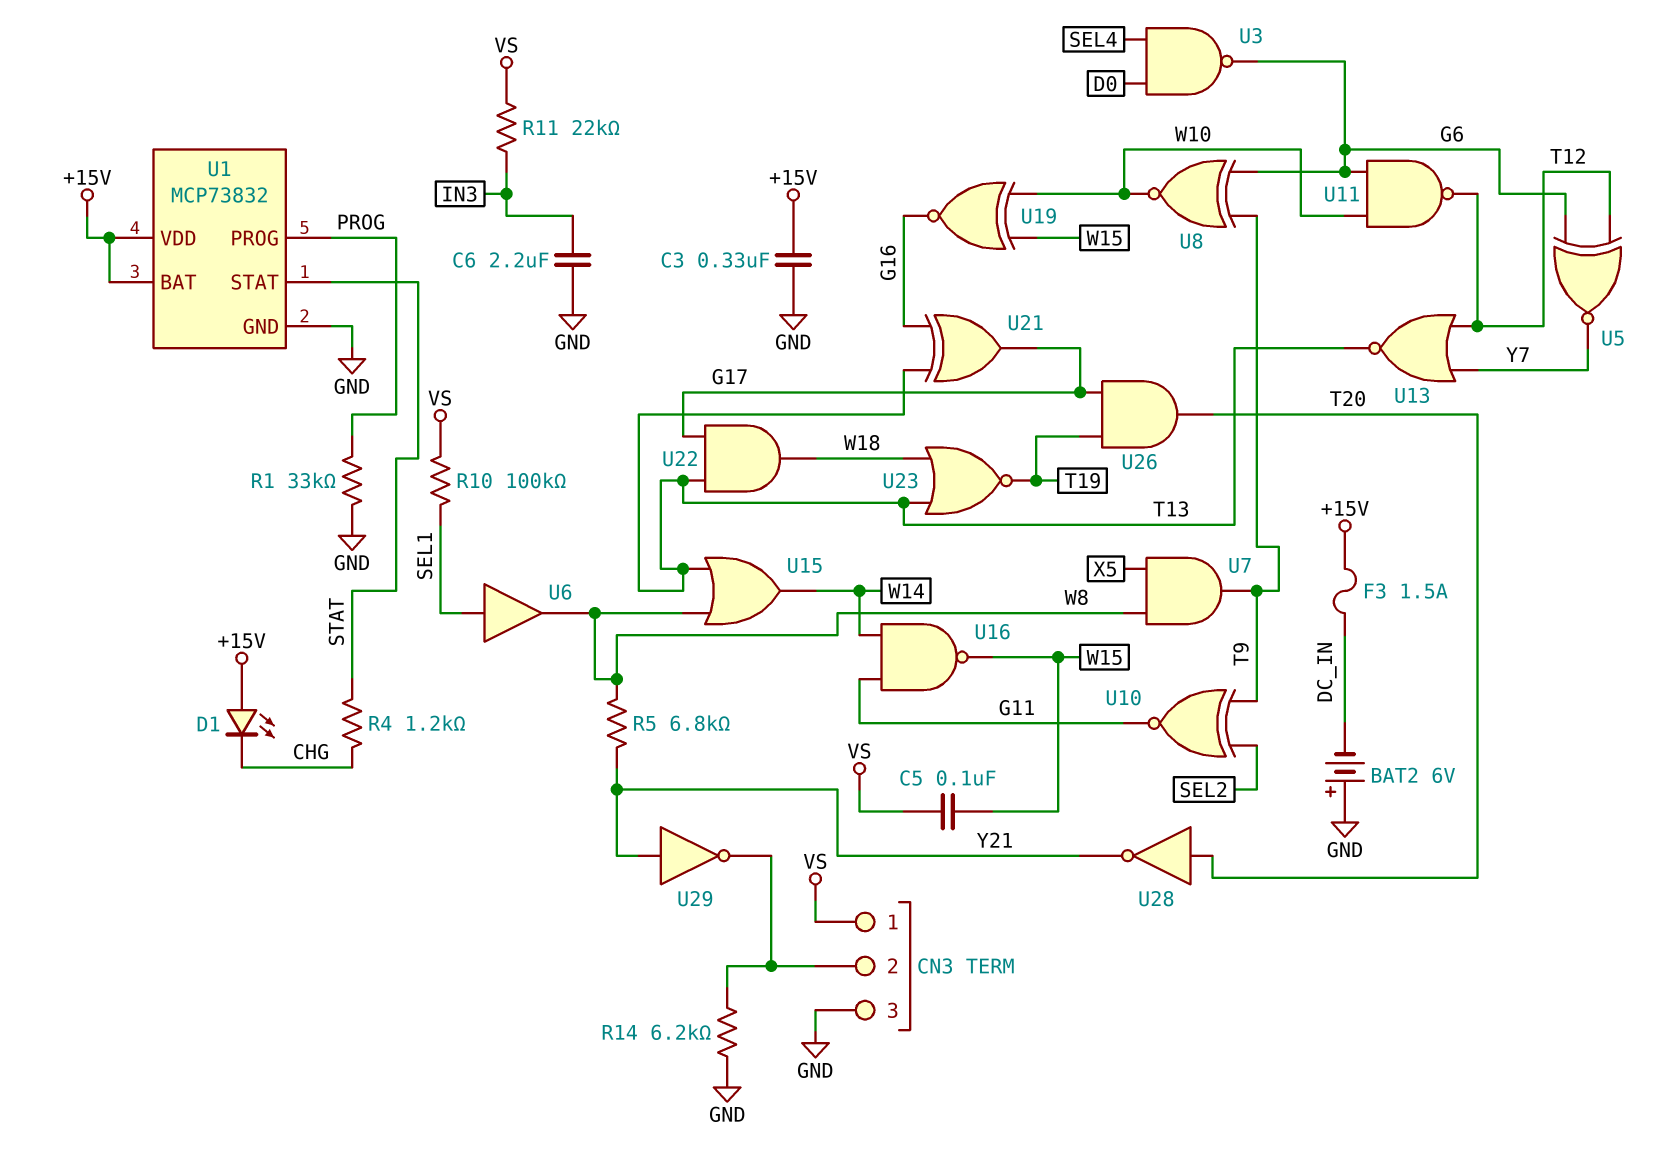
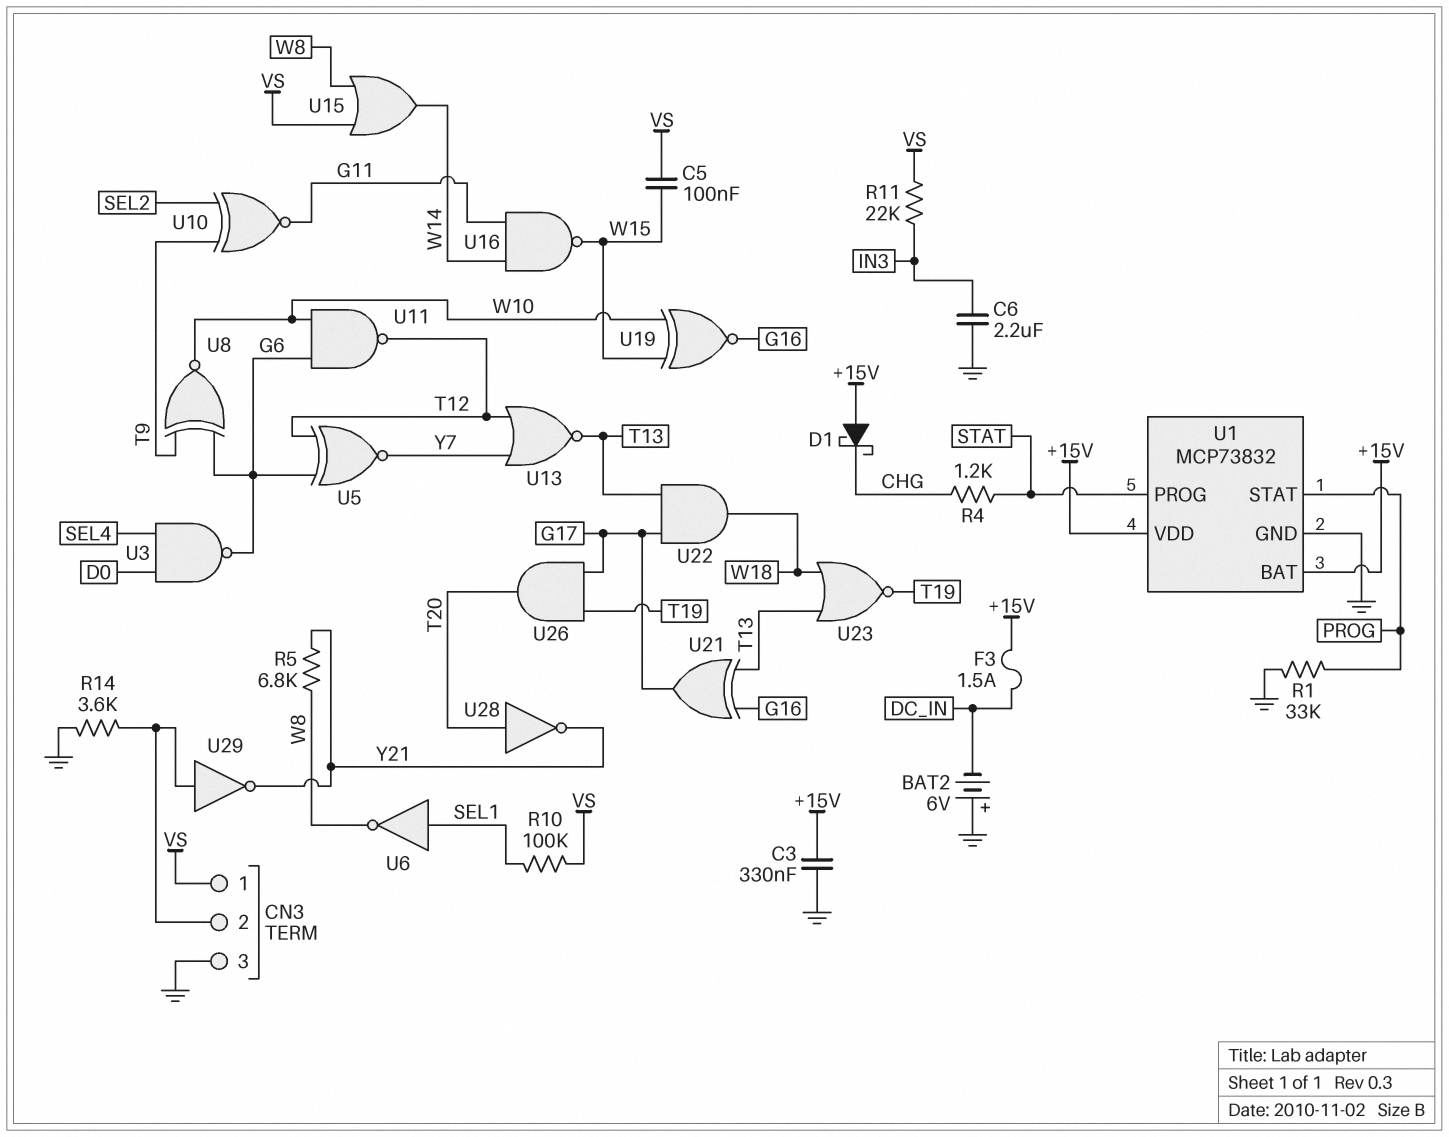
D1: LED (A +15V, K CHG) -> schottky (A +15V, K CHG)
R14: 6.2k (CN3/2, GND) -> 3.6k (CN3/2, GND)
U1 pin PROG: PROG -> STAT
U1 pin STAT: STAT -> PROG
U6: buffer (in SEL1, out W8) -> NOT (in SEL1, out W8)
U7: AND (in W8, in X5, out T9) -> none
U15: OR (in T13, in W8, out W14) -> OR (in VS, in W8, out W14)
U29: NOT (in Y21, out CN3/2) -> NOT (in CN3/2, out Y21)

